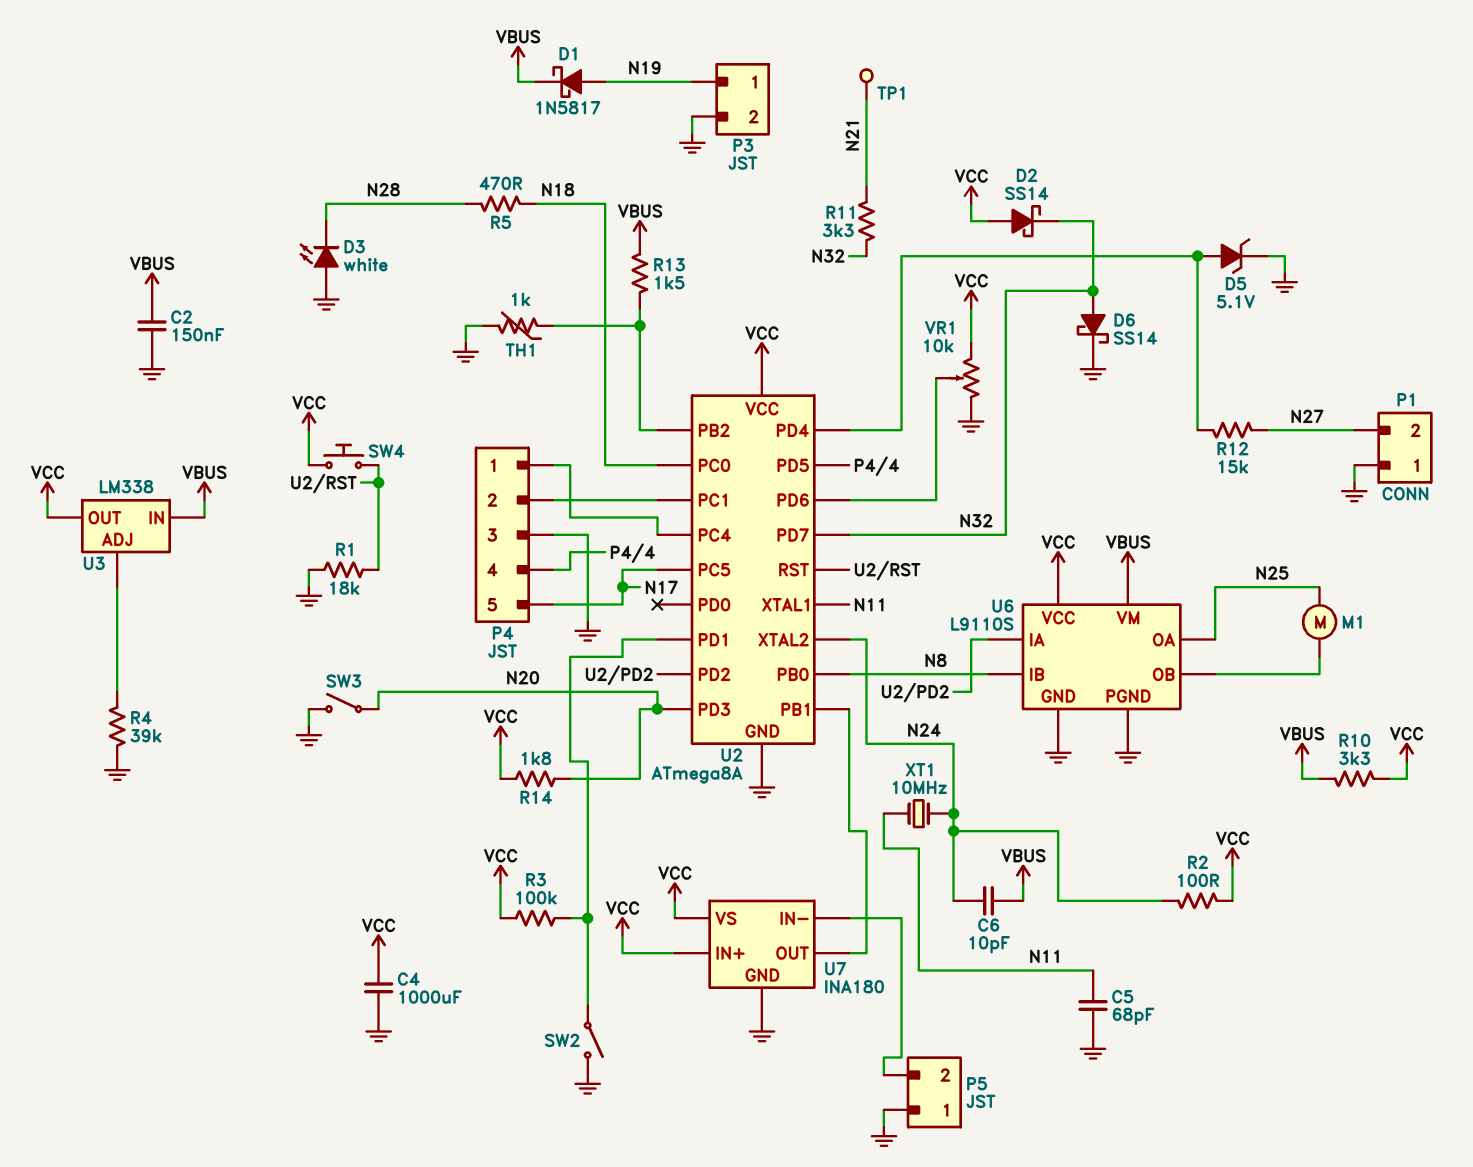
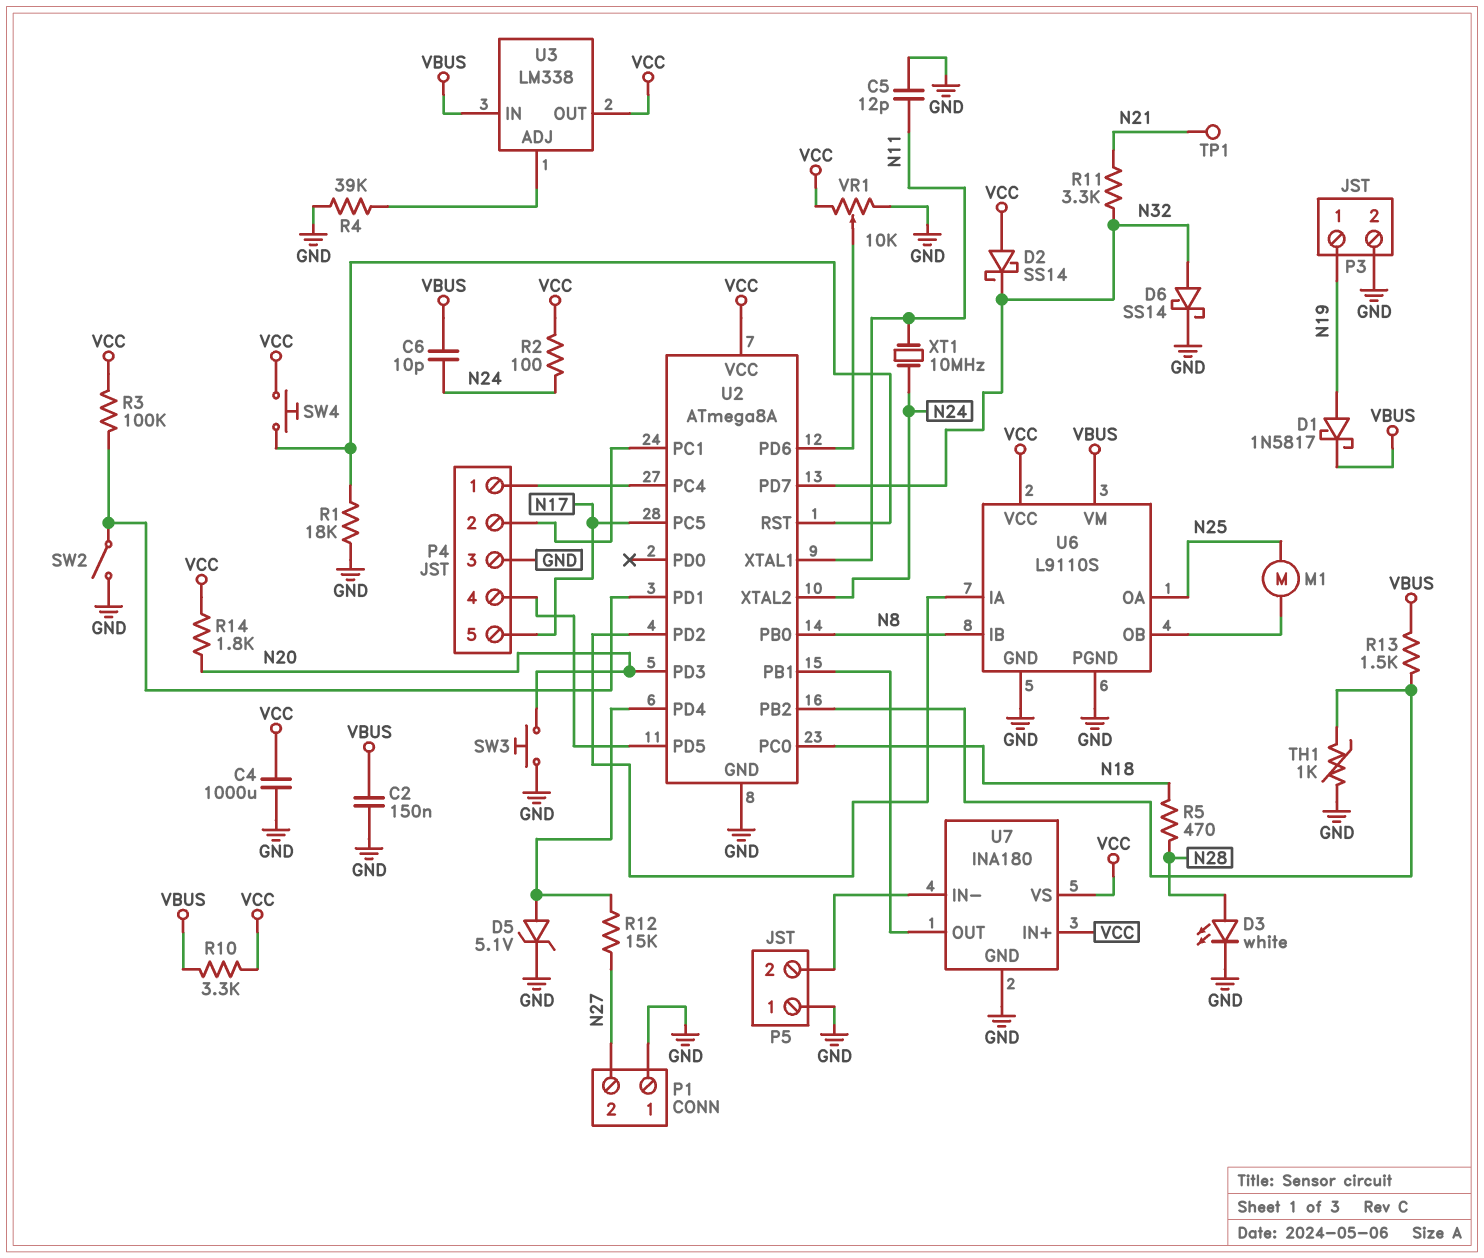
C5: 68pF (GND, N11) -> 12pF (GND, N11)
D3: LED white (A GND, K N28) -> LED white (A N28, K GND)
SW3: switch (GND, N20) -> button (GND, N20)

